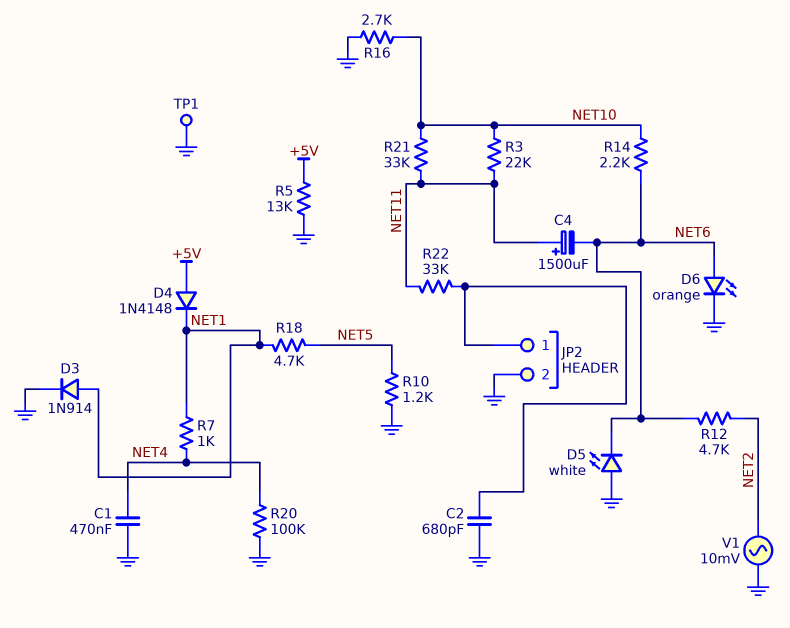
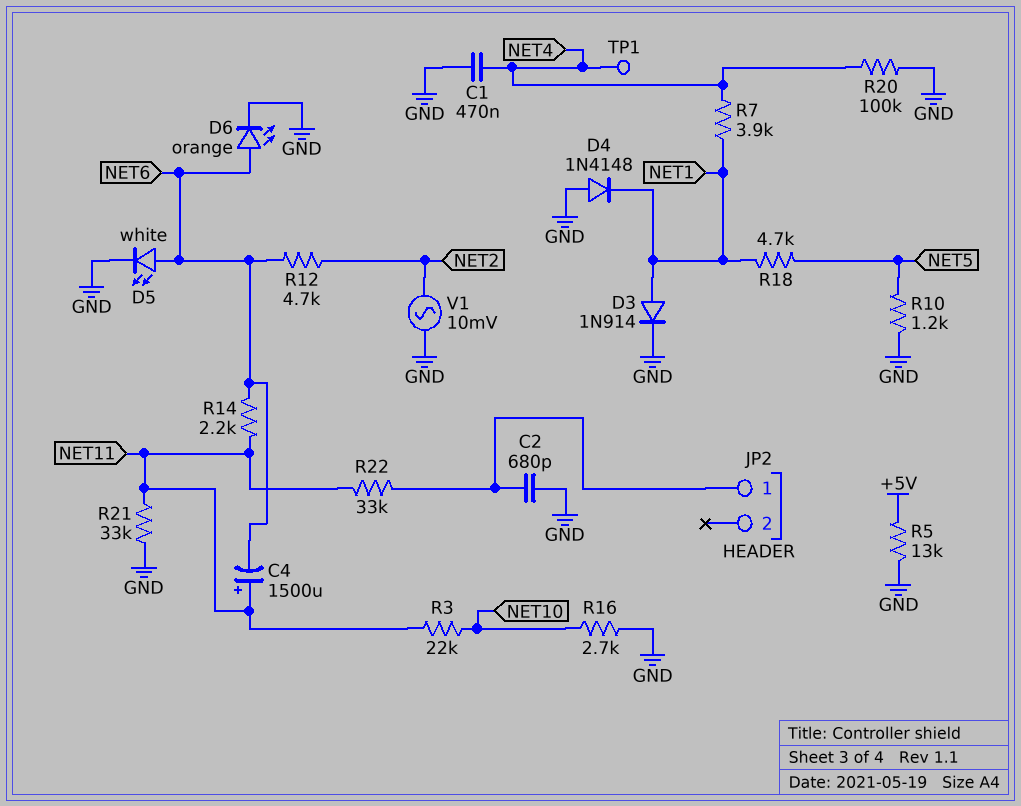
D4: diode 1N4148 (A +5V, K NET1) -> diode 1N4148 (A GND, K NET1)
D5: LED white (A GND, K NET6) -> LED white (A NET6, K GND)
JP2 pin 2: GND -> none
R7: 1k (NET1, NET4) -> 3.9k (NET1, NET4)
R14: 2.2k (NET6, NET10) -> 2.2k (NET6, NET11)
R21: 33k (NET10, NET11) -> 33k (GND, NET11)
TP1: test point (GND) -> test point (NET4)

